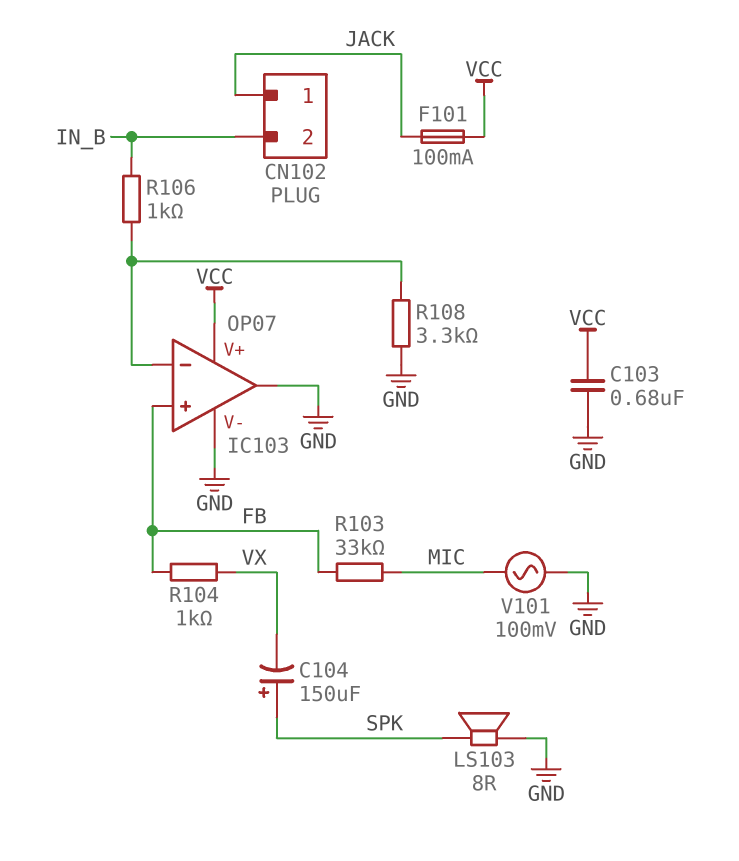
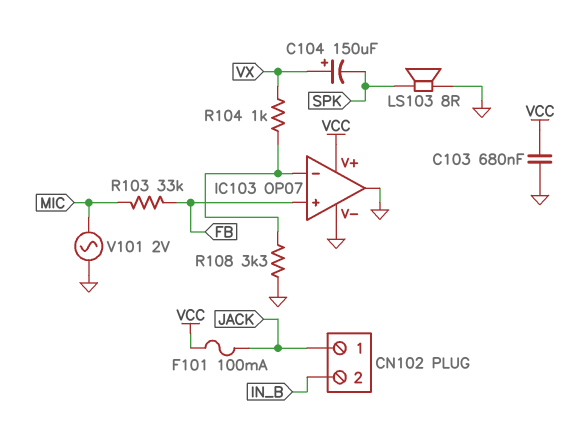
C104: 150uF (plus SPK, minus VX) -> 150uF (plus VX, minus SPK)
R104: 1k (FB, VX) -> 1k (IC103/in-, VX)
R106: 1k (IC103/in-, IN_B) -> none
V101: AC 100mV (GND, MIC) -> AC 2V (GND, MIC)

